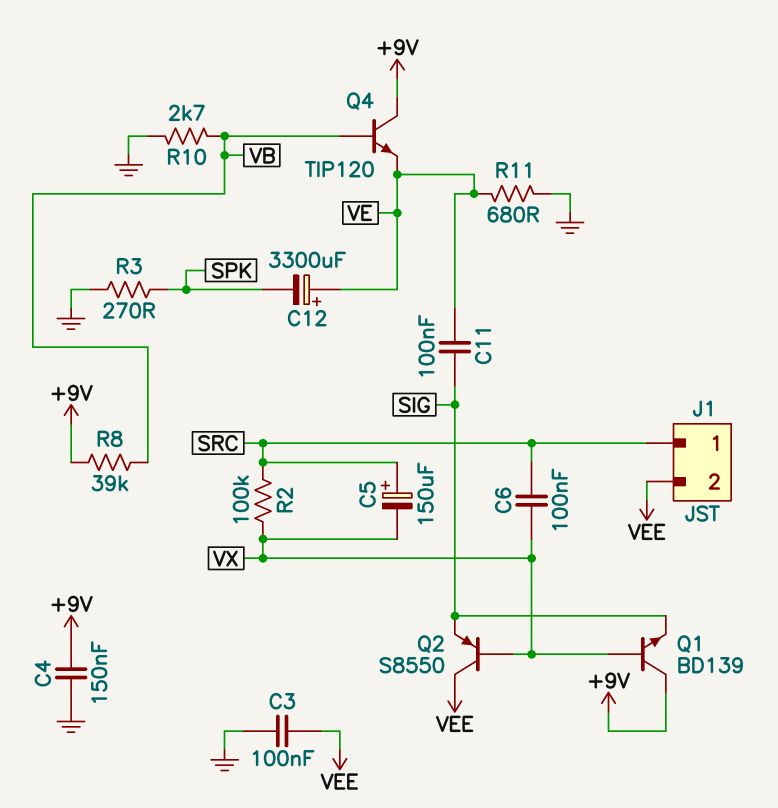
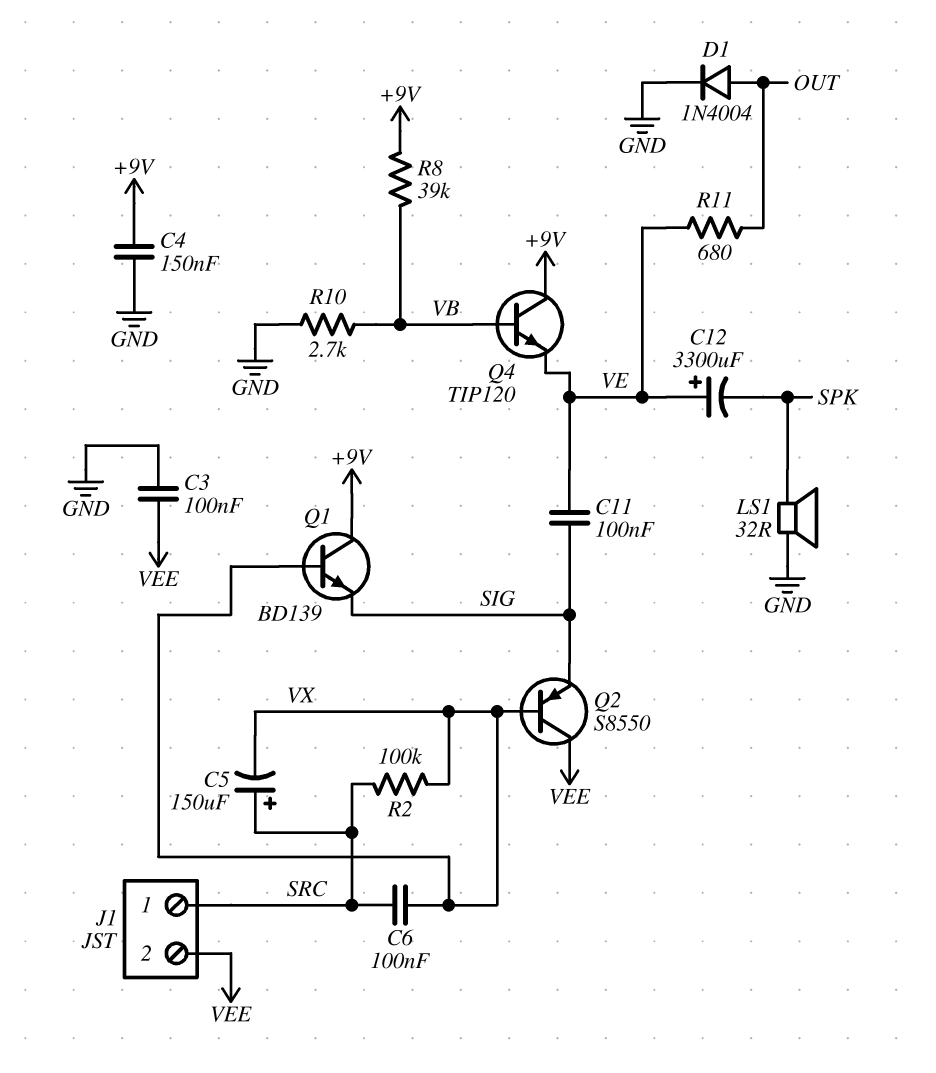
D1: none -> diode 1N4004 (A OUT, K GND)
LS1: none -> speaker 32R (GND, SPK)
R3: 270 (GND, SPK) -> none
R11: 680 (GND, VE) -> 680 (OUT, VE)

